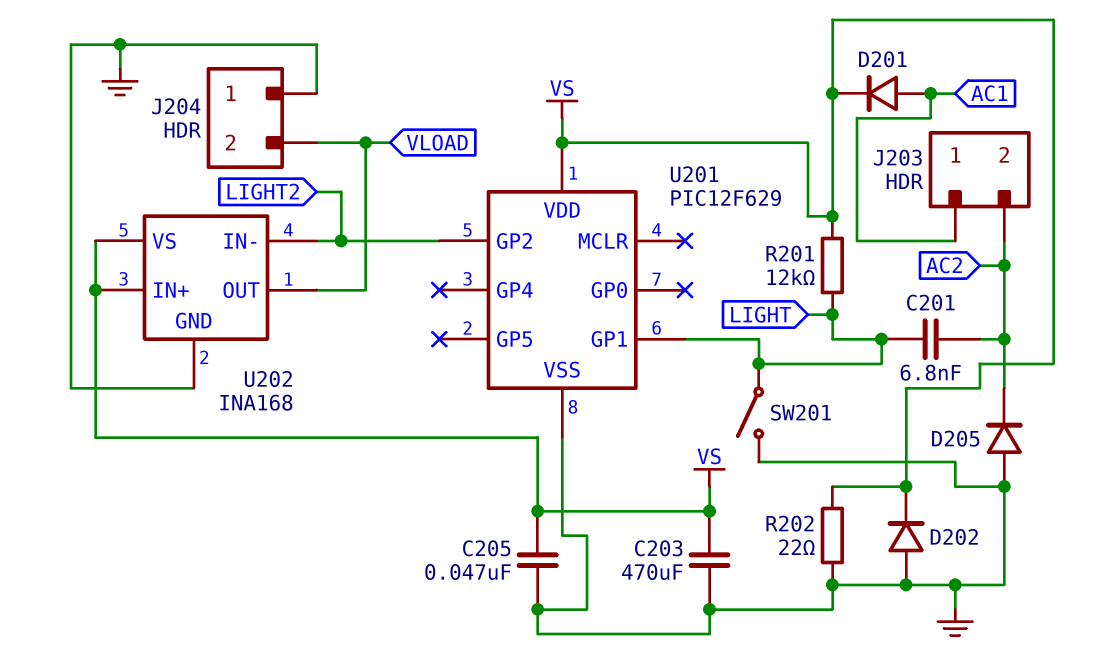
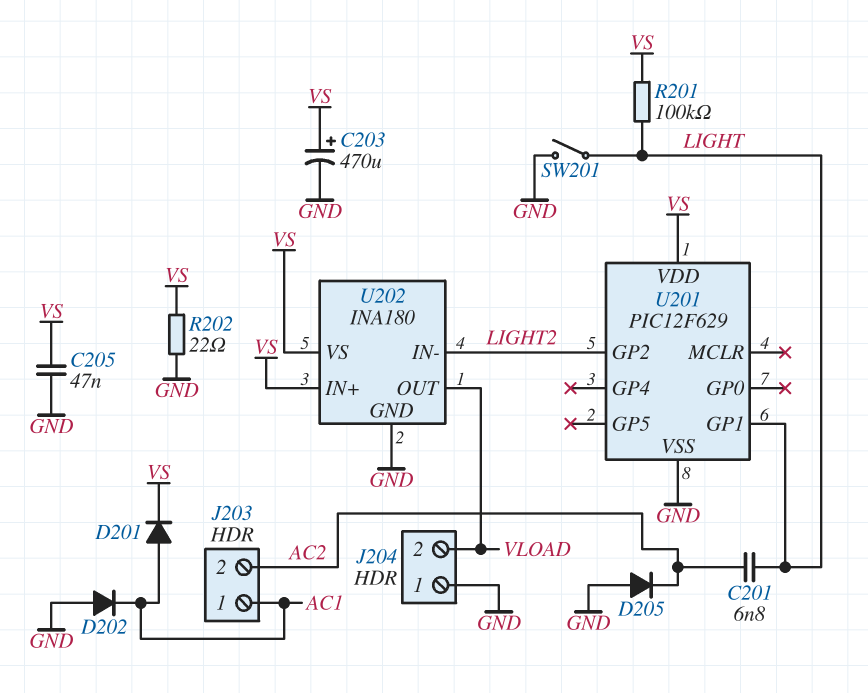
C203: 470uF (GND, VS) -> 470uF (plus VS, minus GND)
D202: diode (A GND, K VS) -> diode (A GND, K AC1)
R201: 12k (LIGHT, VS) -> 100k (LIGHT, VS)
U202: INA168 -> INA180

